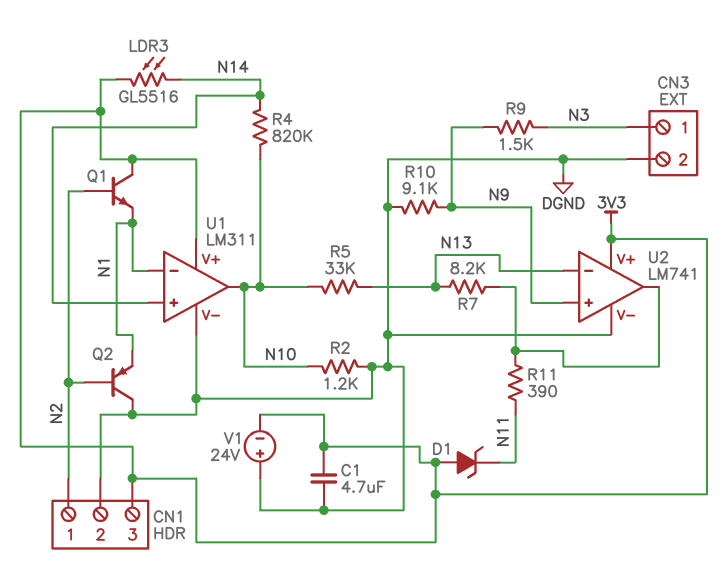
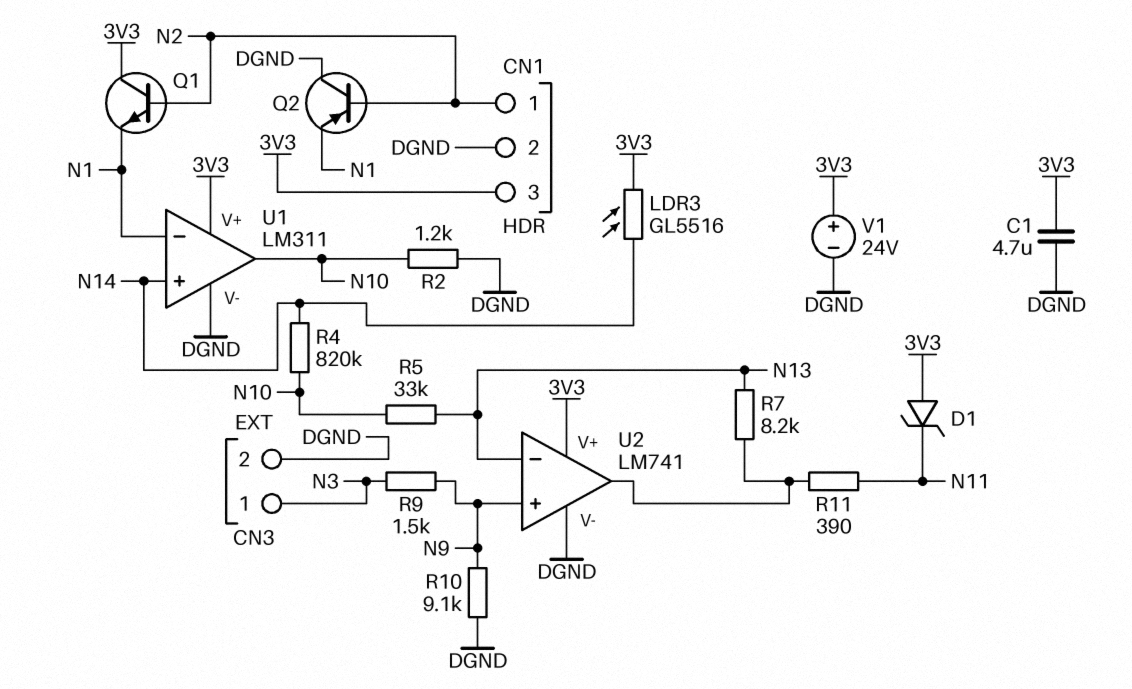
V1: 24V (plus DGND, minus 3V3) -> 24V (plus 3V3, minus DGND)

